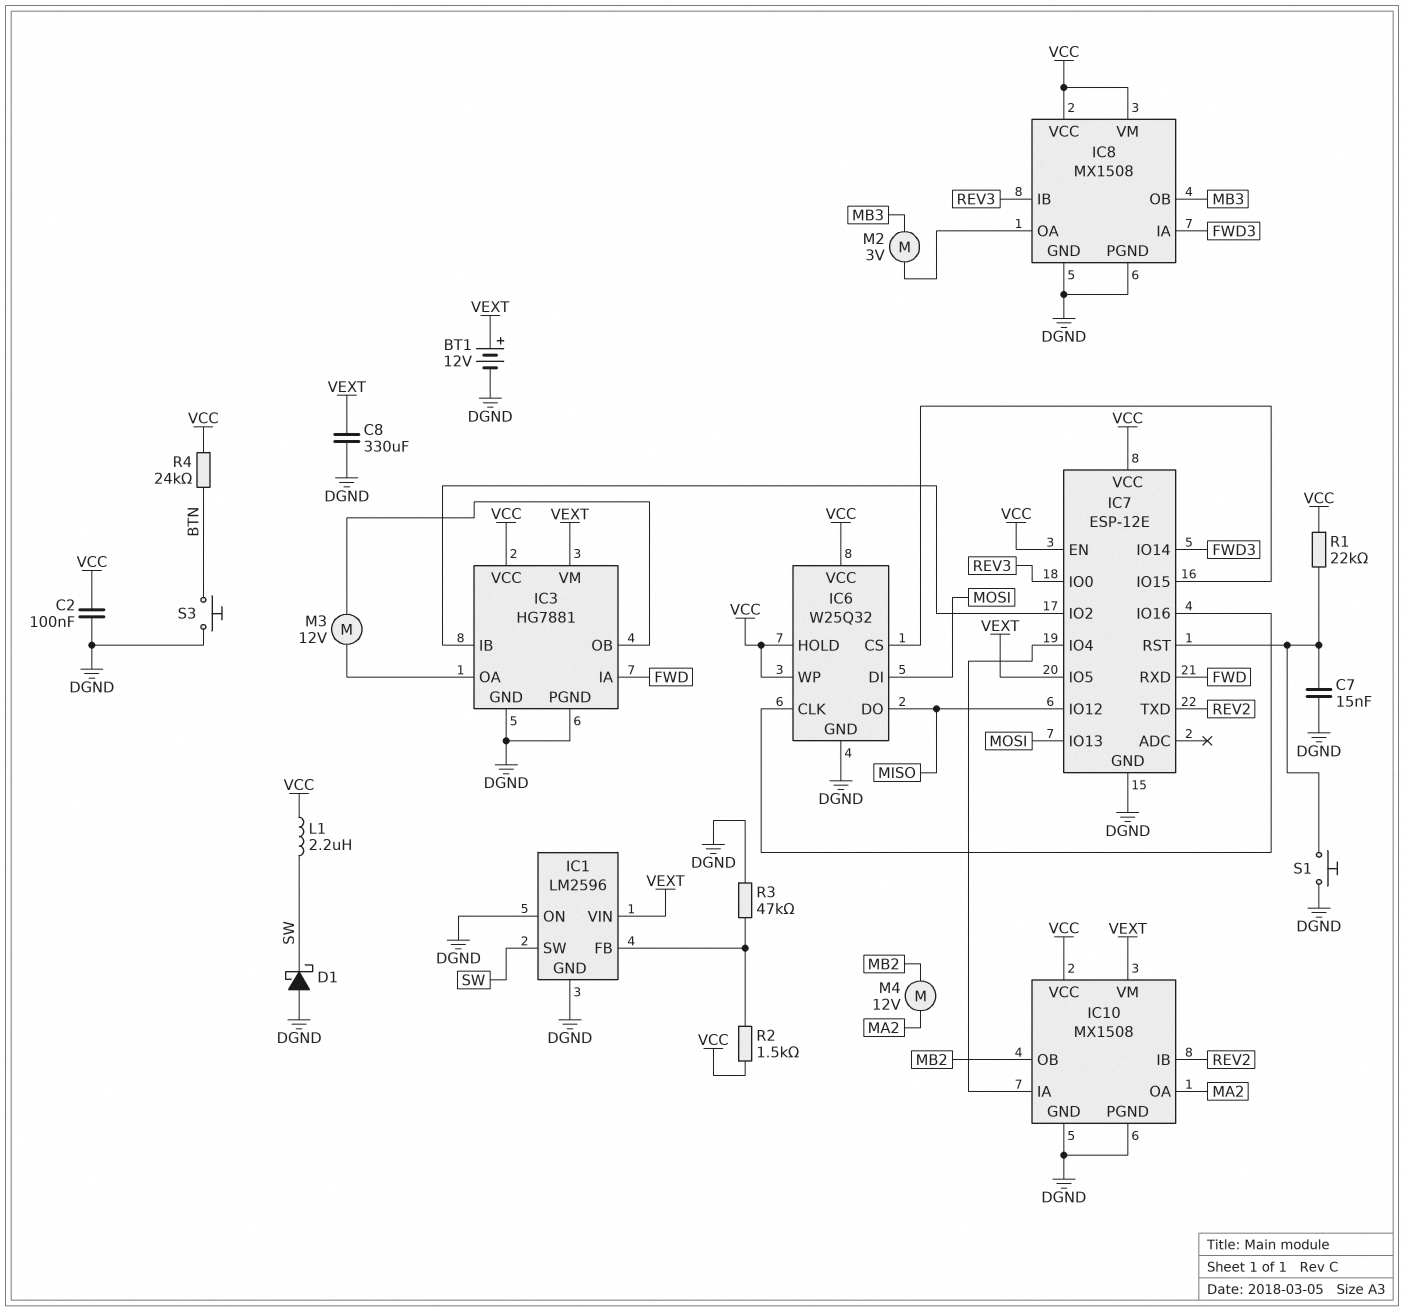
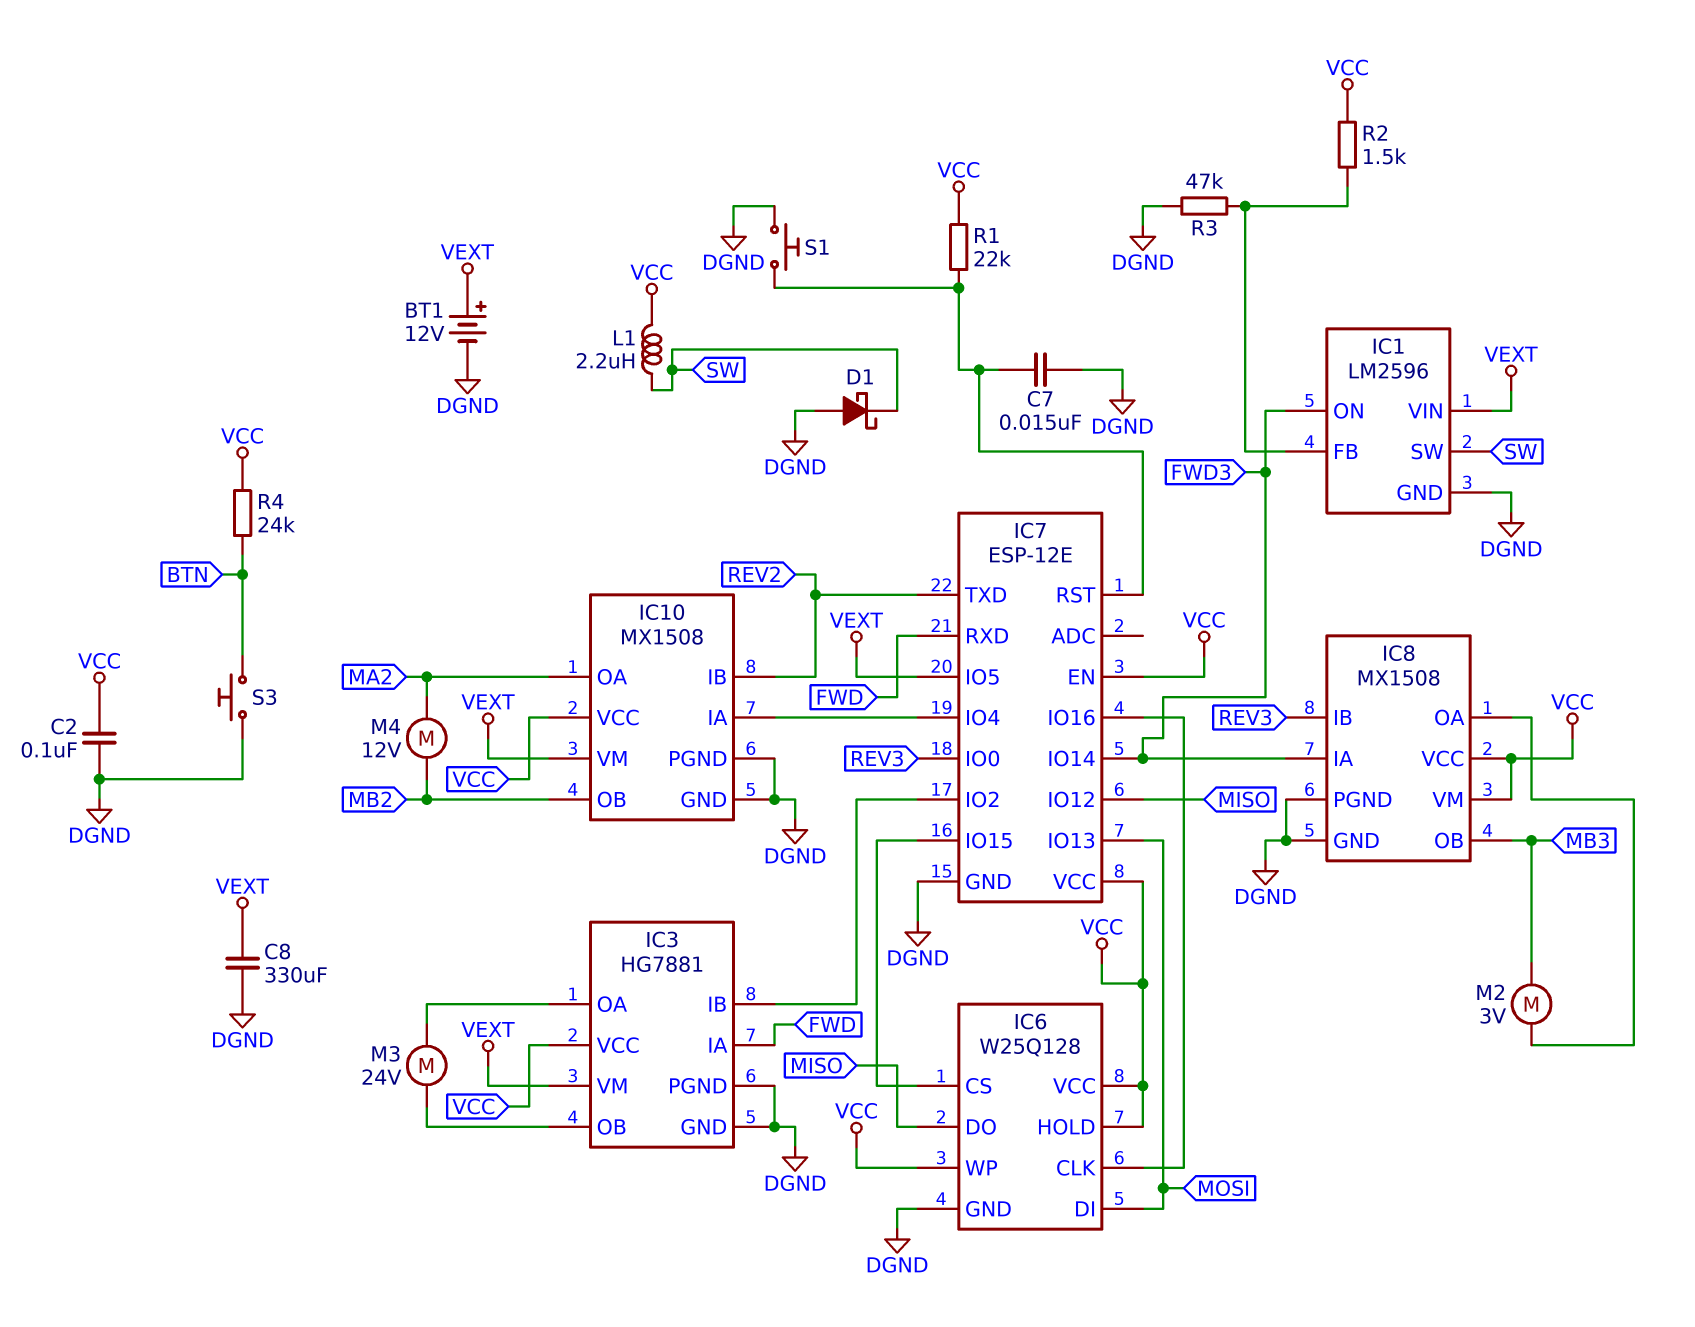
IC1 pin ON: DGND -> FWD3
IC6: W25Q32 -> W25Q128
M3: motor 12V (IC3/OA, IC3/OB) -> motor 24V (IC3/OA, IC3/OB)

